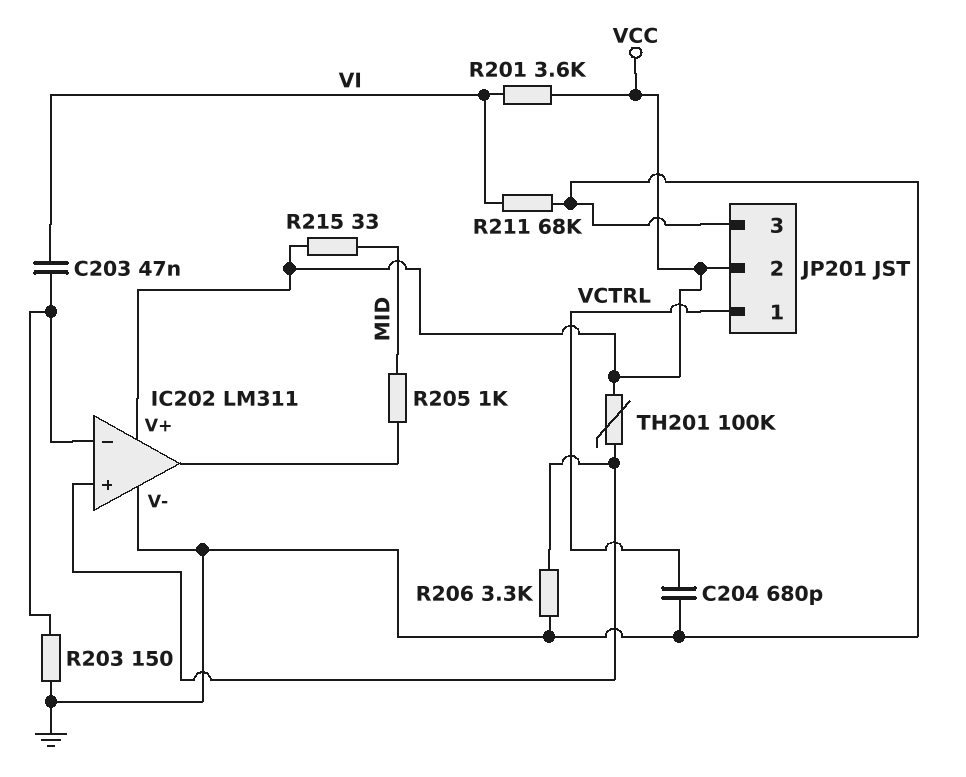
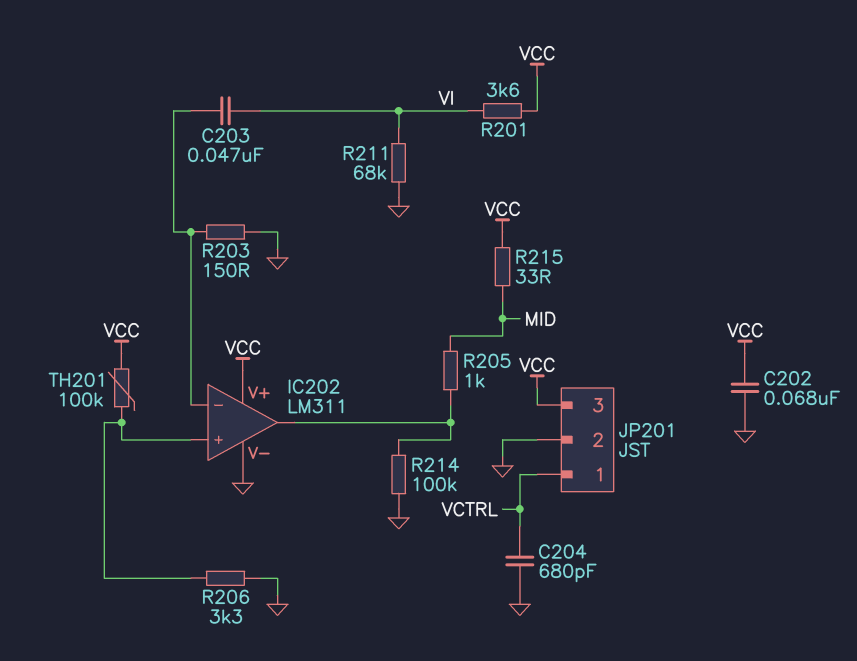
C202: none -> 68nF (GND, VCC)
JP201 pin 2: VCC -> GND
JP201 pin 3: GND -> VCC
R214: none -> 100k (GND, IC202/out)

